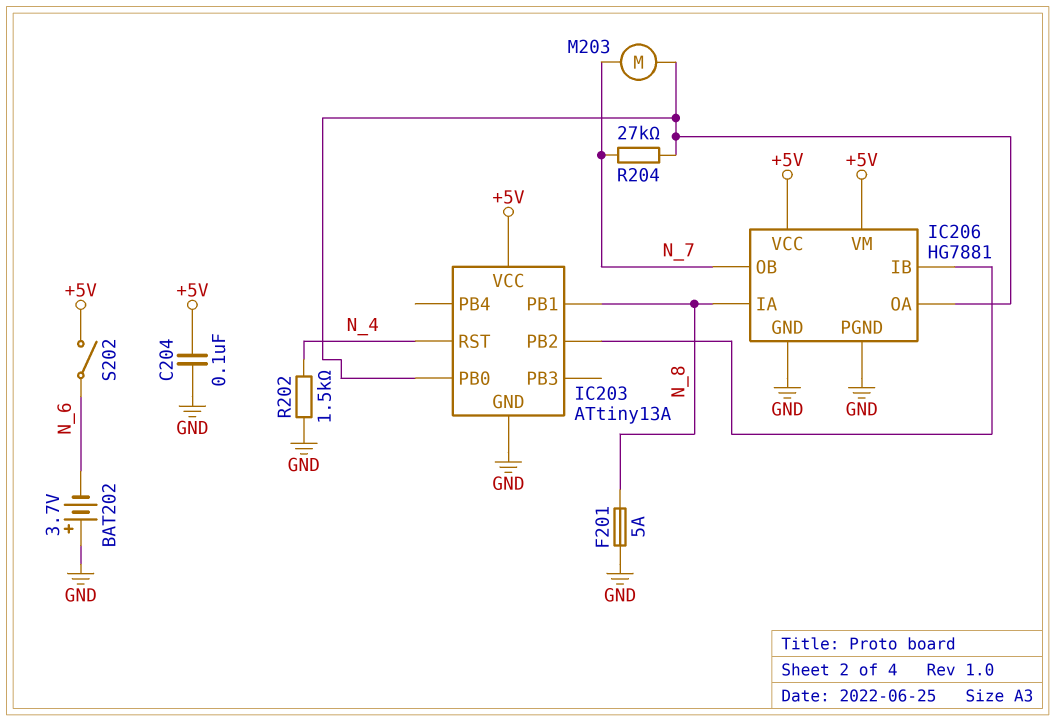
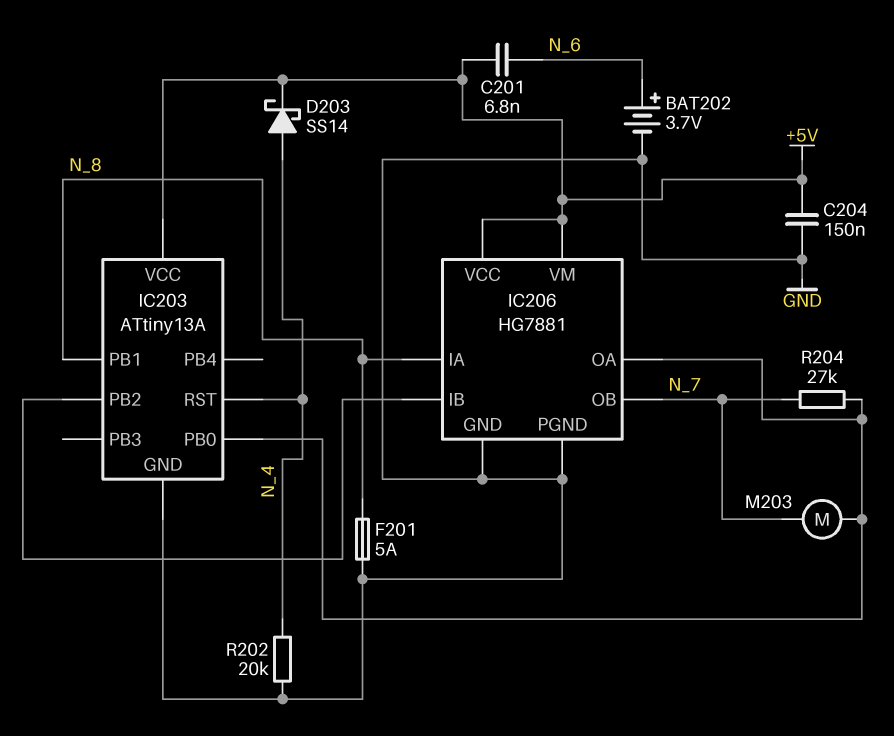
BAT202: 3.7V (plus GND, minus N_6) -> 3.7V (plus N_6, minus GND)
C201: none -> 6.8nF (+5V, N_6)
C204: 100nF (+5V, GND) -> 150nF (+5V, GND)
D203: none -> schottky SS14 (A N_4, K +5V)
R202: 1.5k (GND, N_4) -> 20k (GND, N_4)
S202: switch (+5V, N_6) -> none

